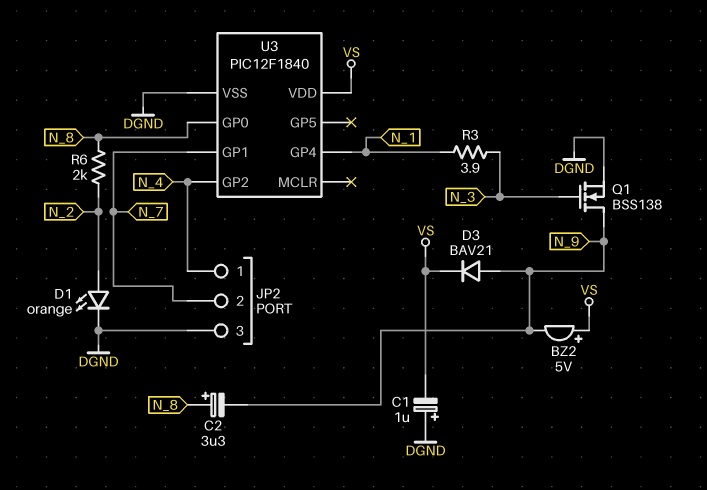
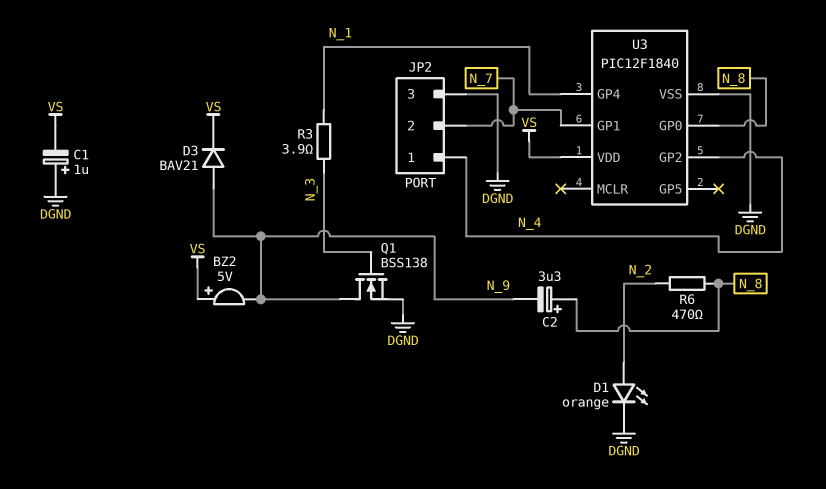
R6: 2k (N_2, N_8) -> 470 (N_2, N_8)

